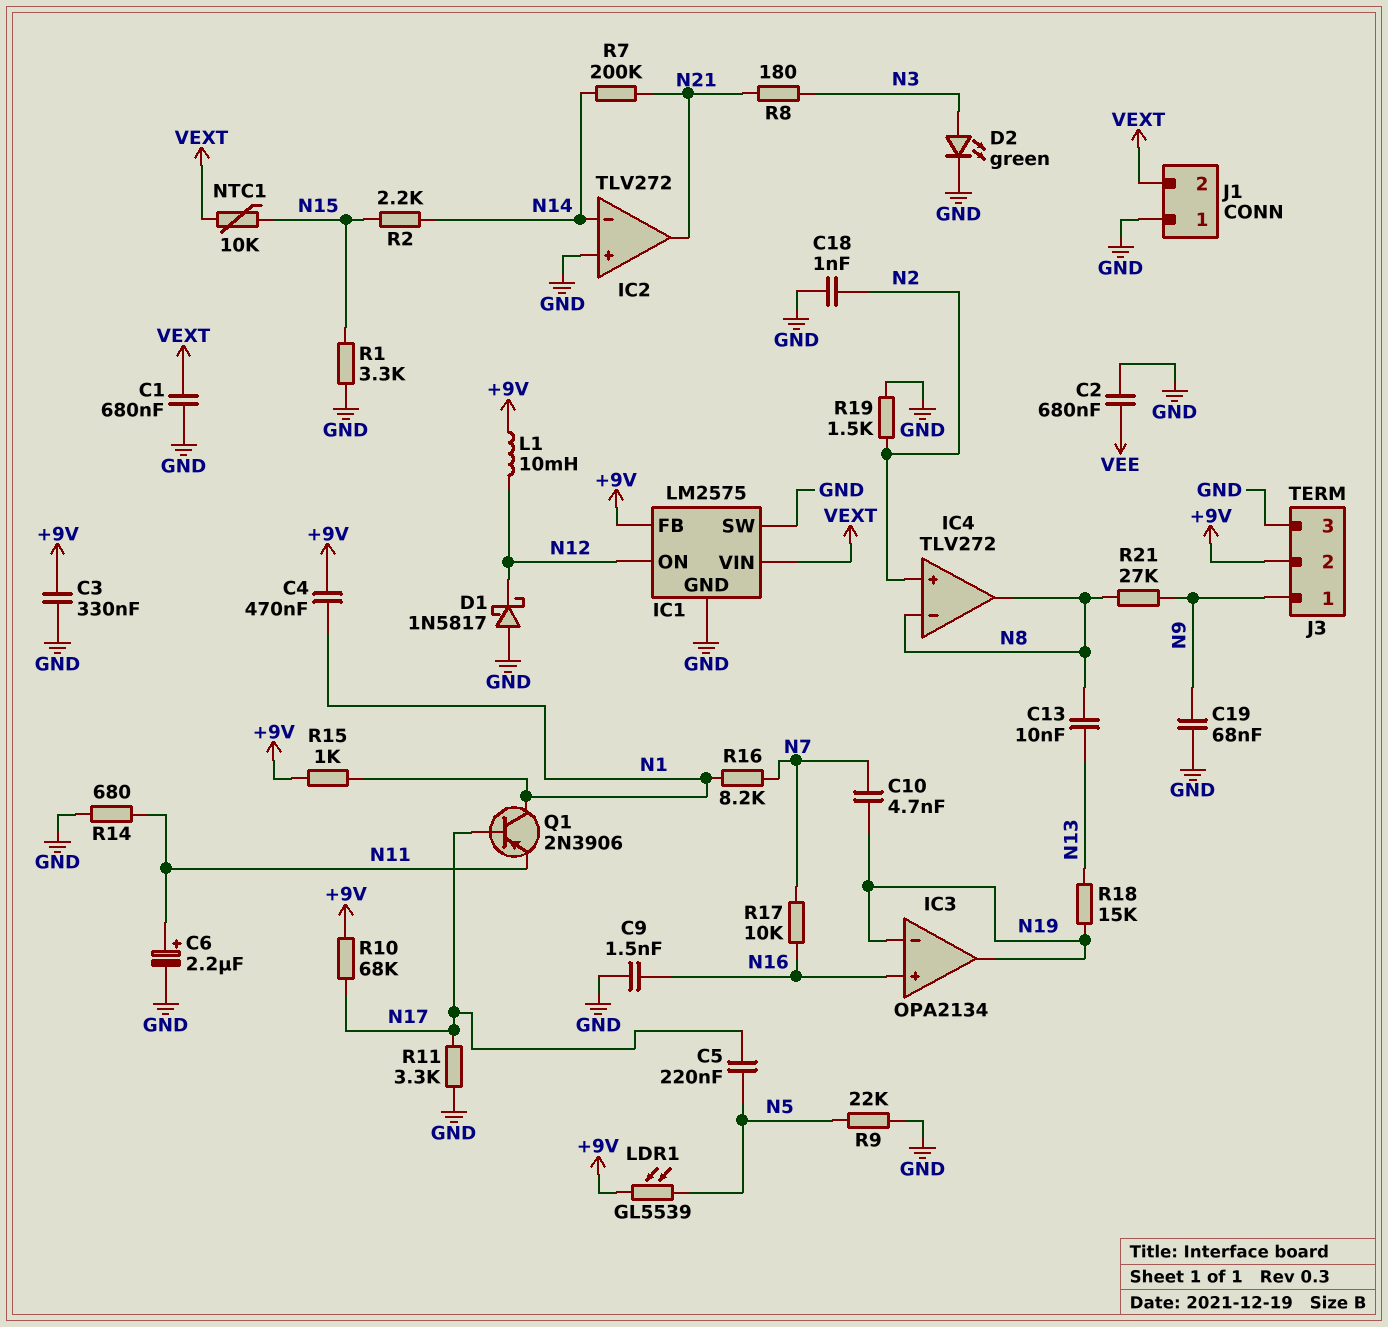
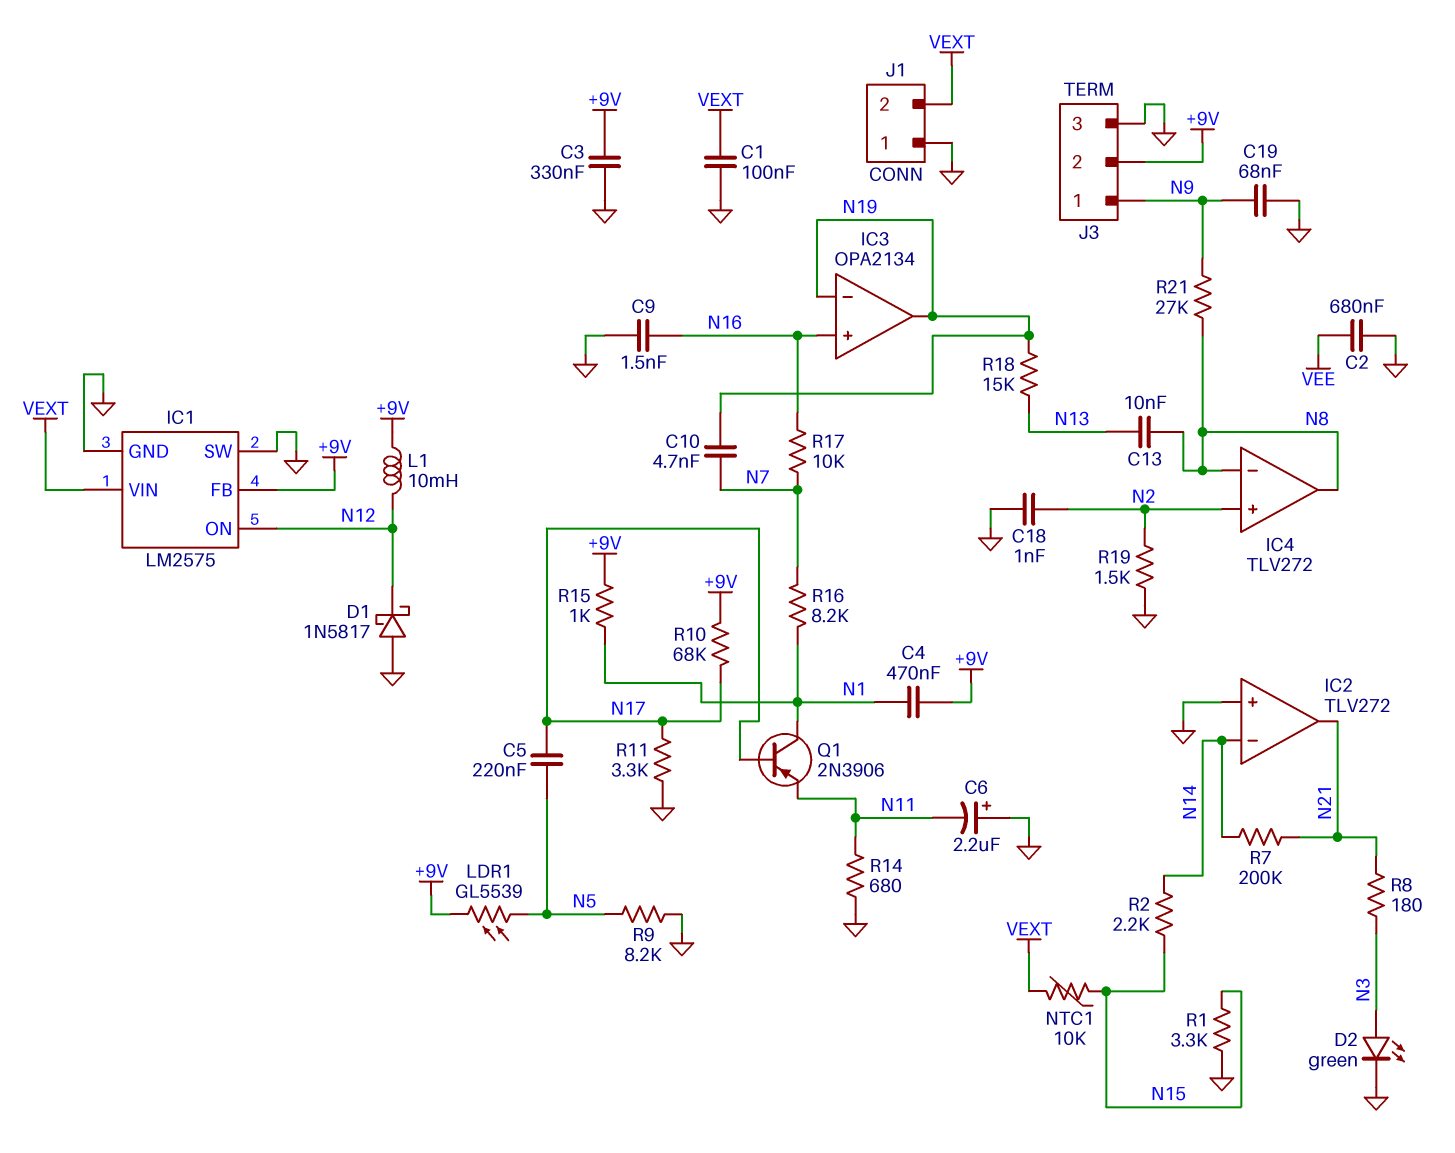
C1: 680nF (GND, VEXT) -> 100nF (GND, VEXT)
C6: 2.2uF (plus N11, minus GND) -> 2.2uF (plus GND, minus N11)
R9: 22k (GND, N5) -> 8.2k (GND, N5)

